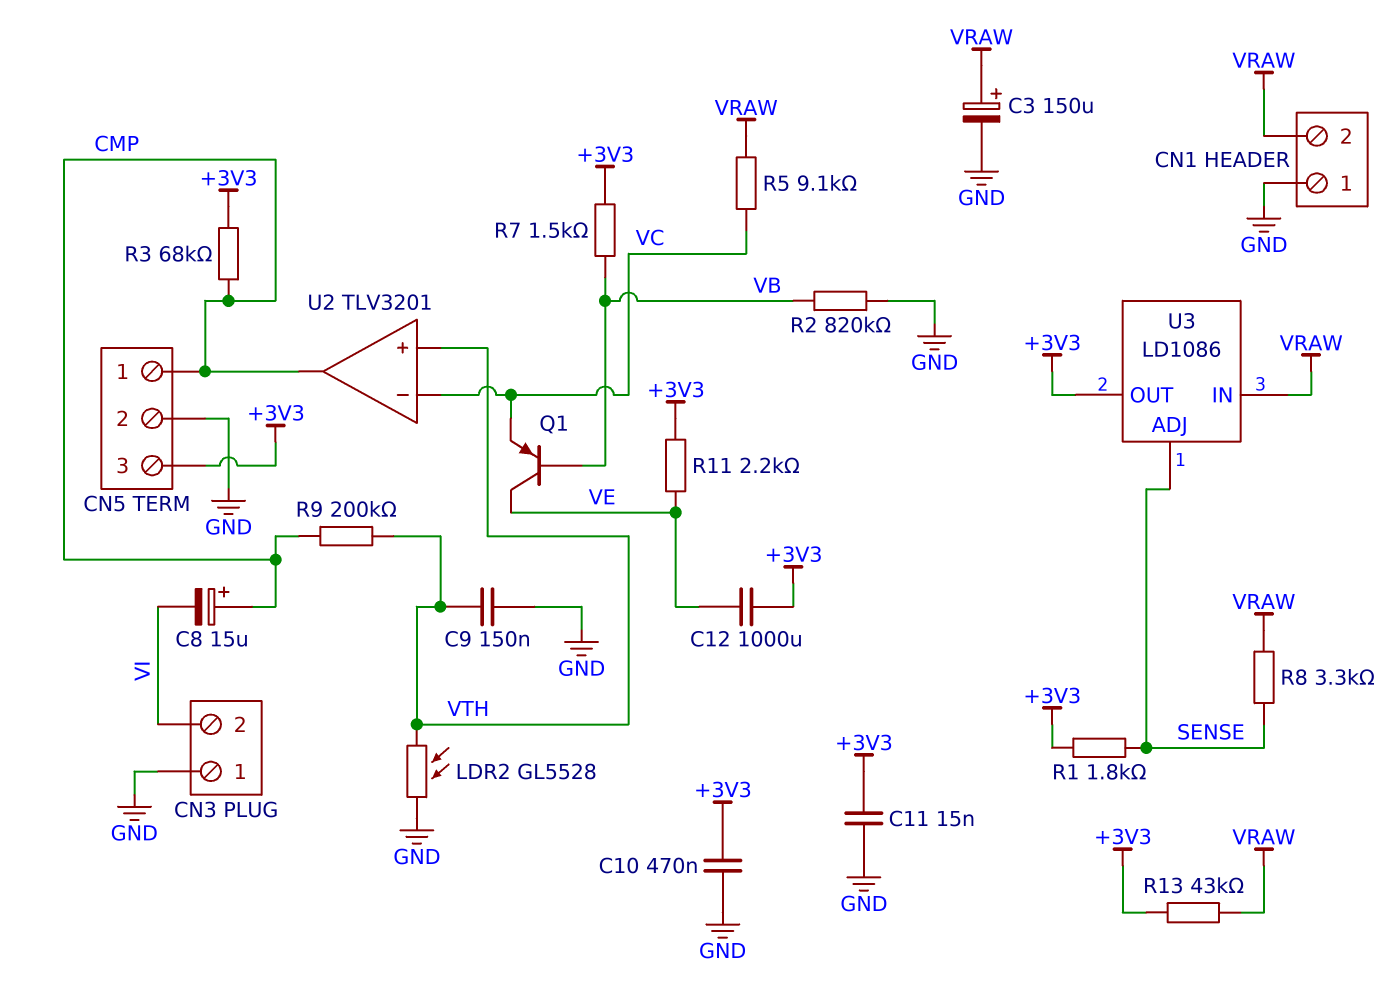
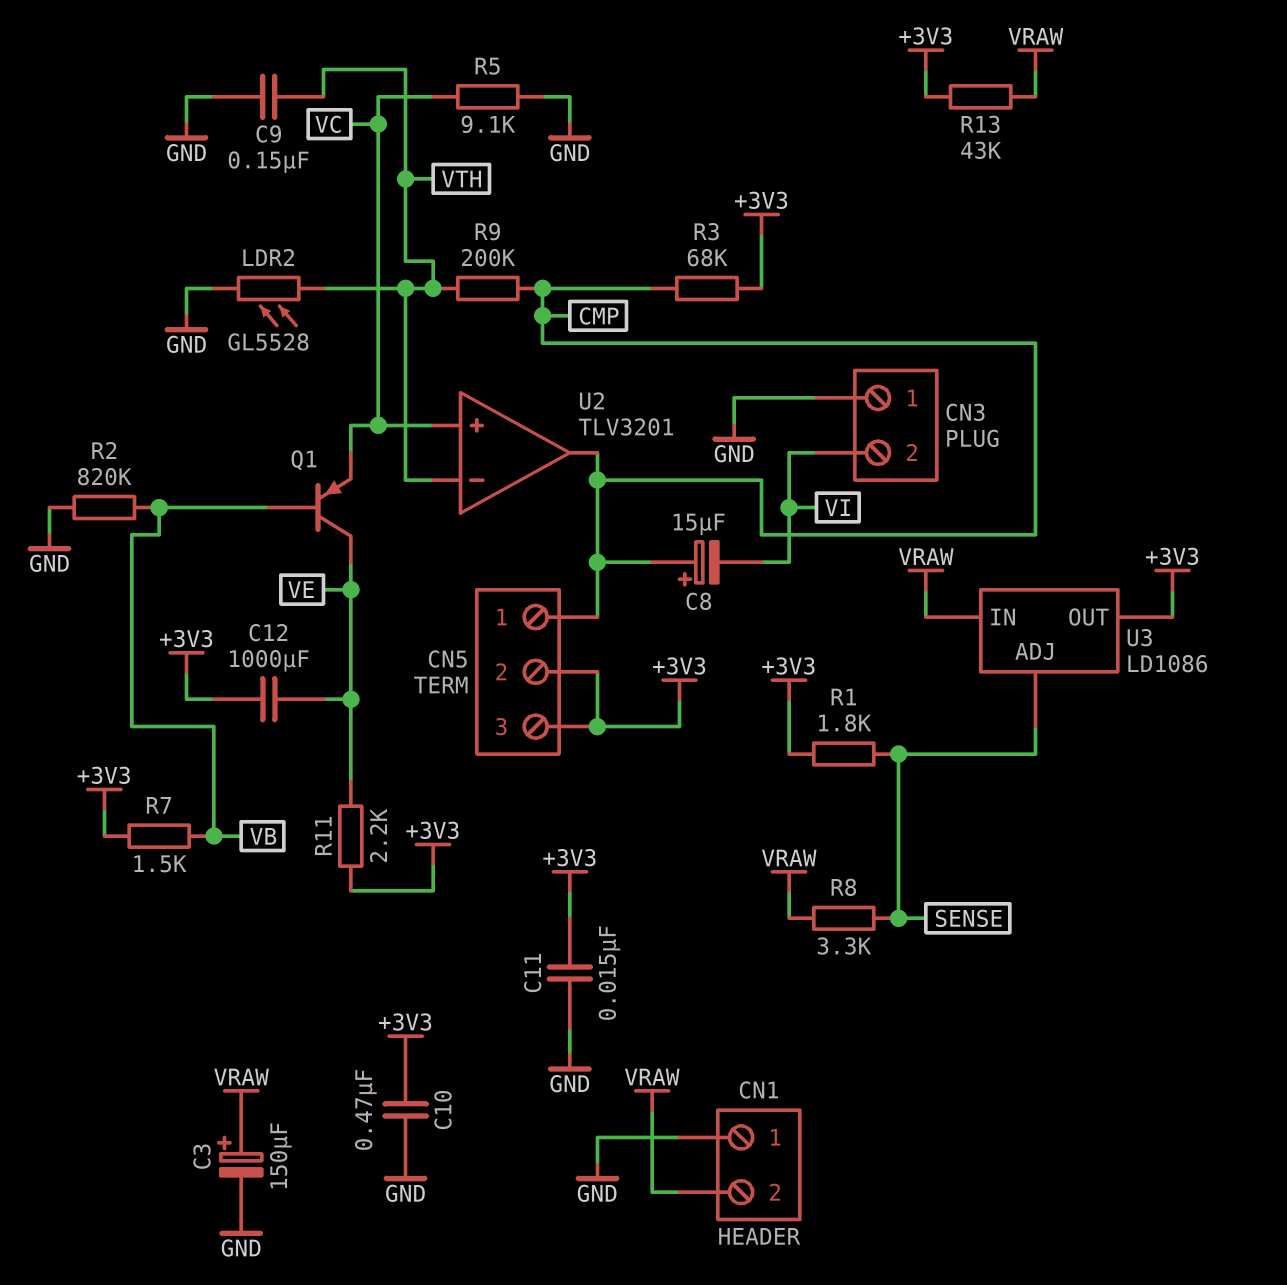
CN5 pin 2: GND -> +3V3
R5: 9.1k (VC, VRAW) -> 9.1k (GND, VC)
U2 pin in+: VTH -> VC
U2 pin in-: VC -> VTH

